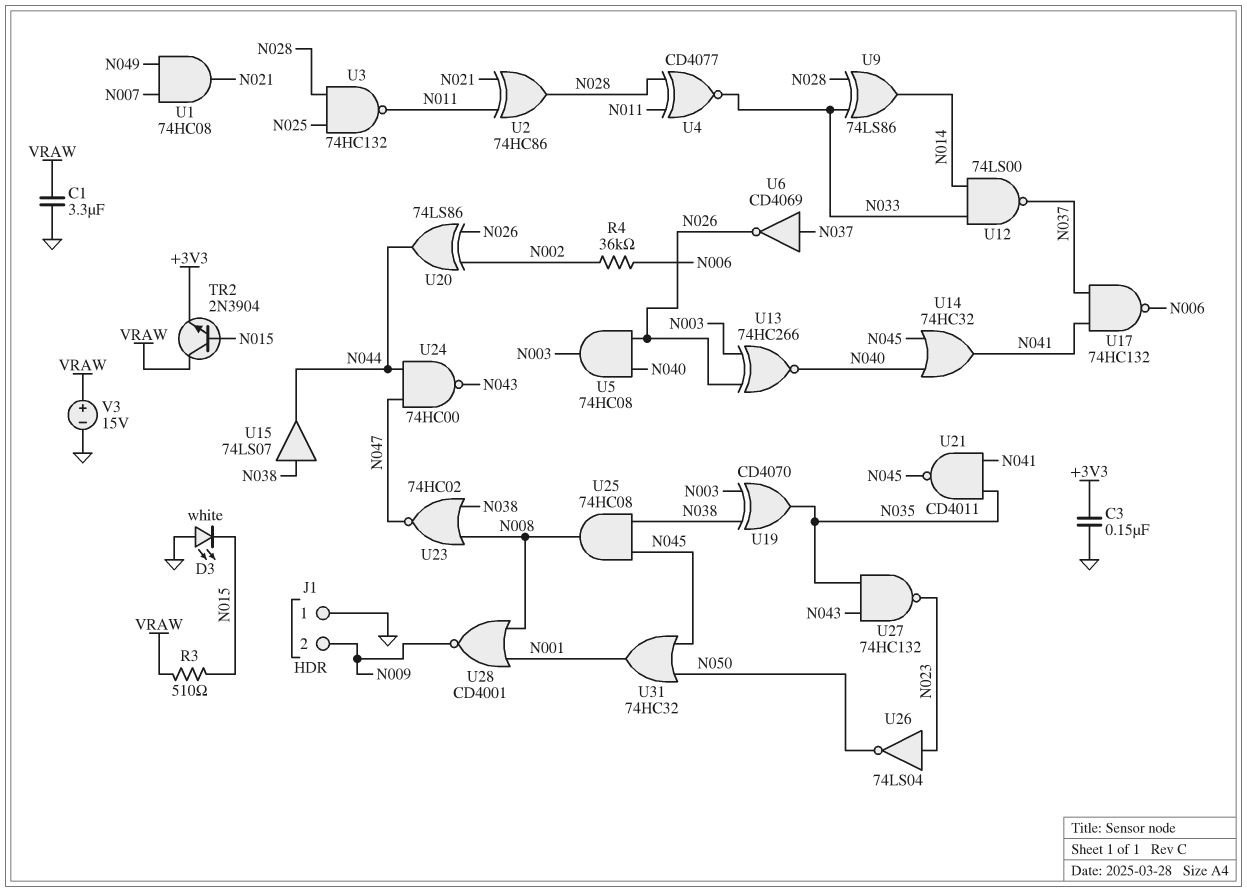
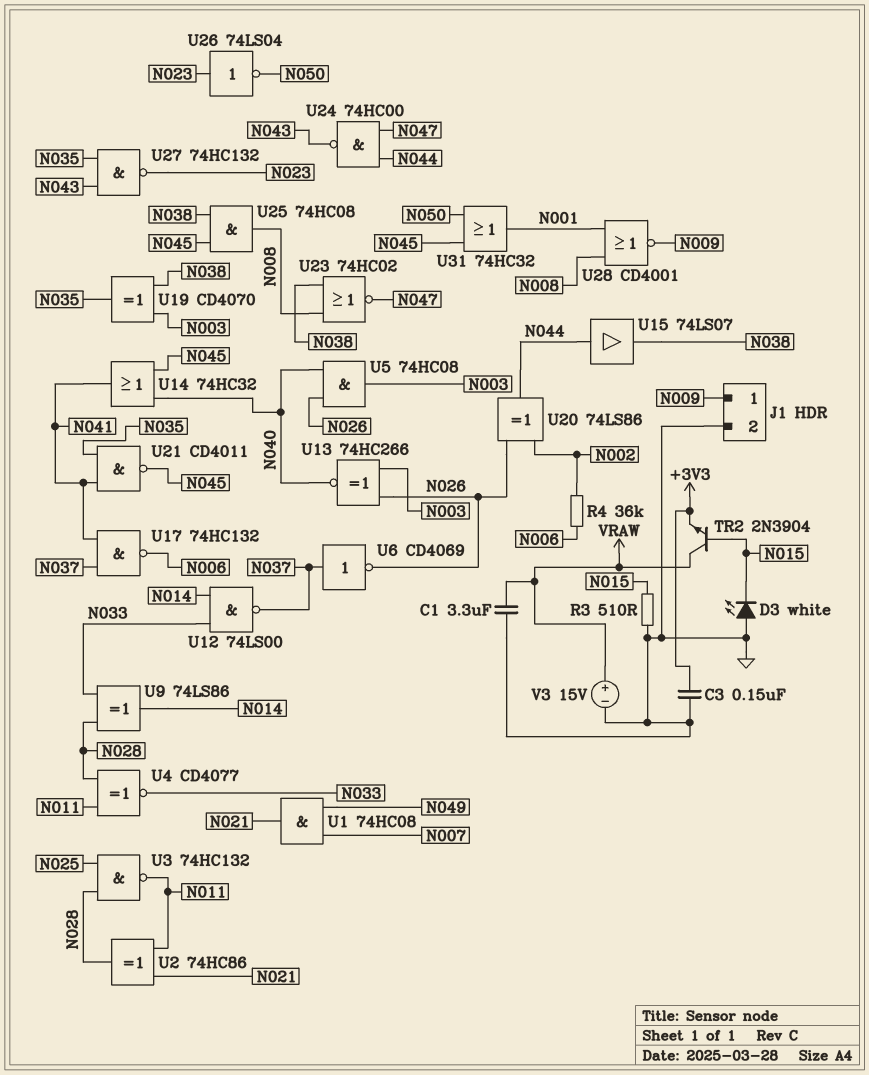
J1 pin 1: GND -> N009
J1 pin 2: N009 -> GND
R3: 510 (N015, VRAW) -> 510 (GND, N015)
U15: buffer 74LS07 (in N038, out N044) -> buffer 74LS07 (in N044, out N038)

